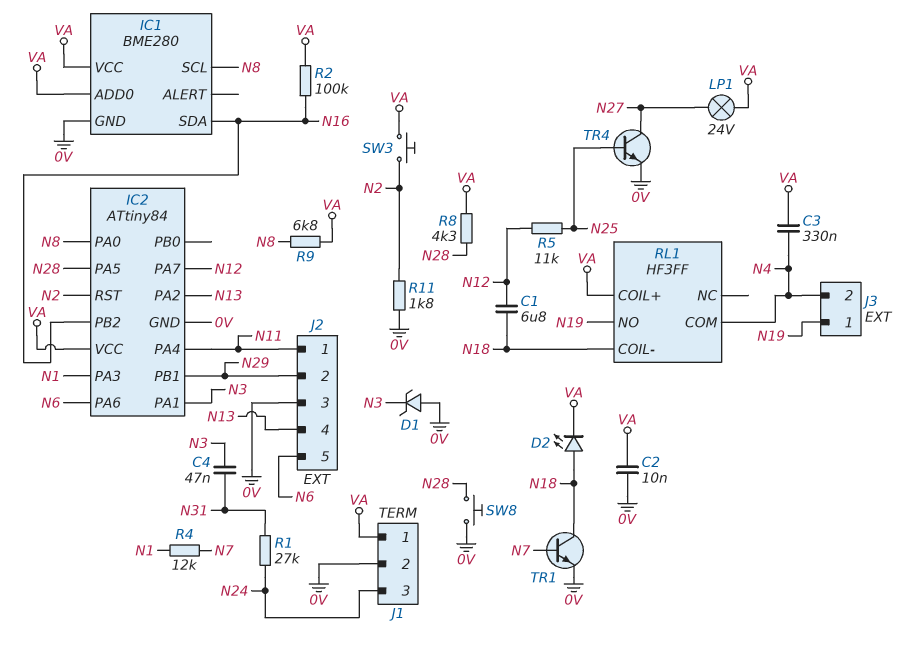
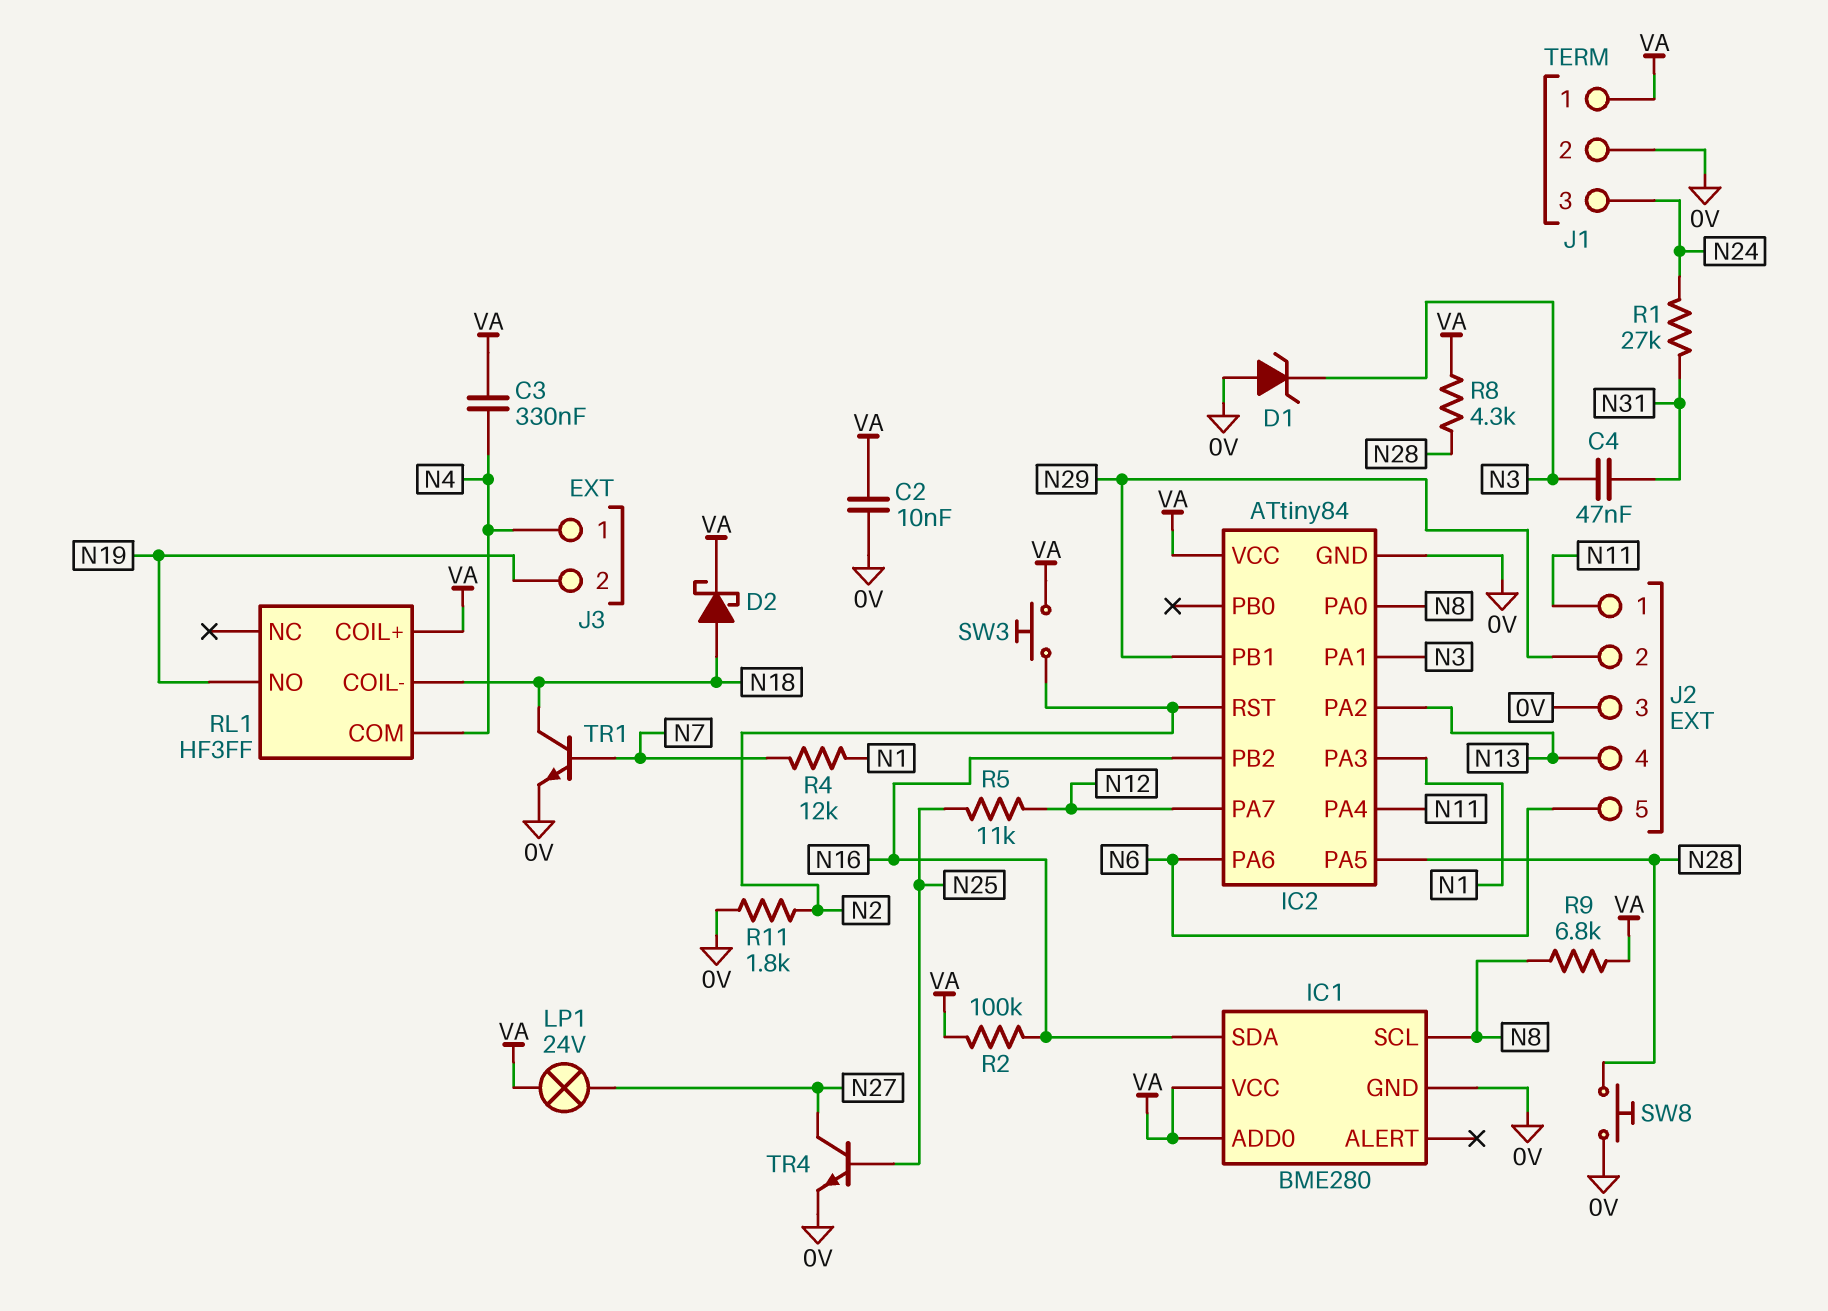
C1: 6.8uF (N12, N18) -> none
D2: LED (A N18, K VA) -> schottky (A N18, K VA)
J3 pin 1: N19 -> N4
J3 pin 2: N4 -> N19

